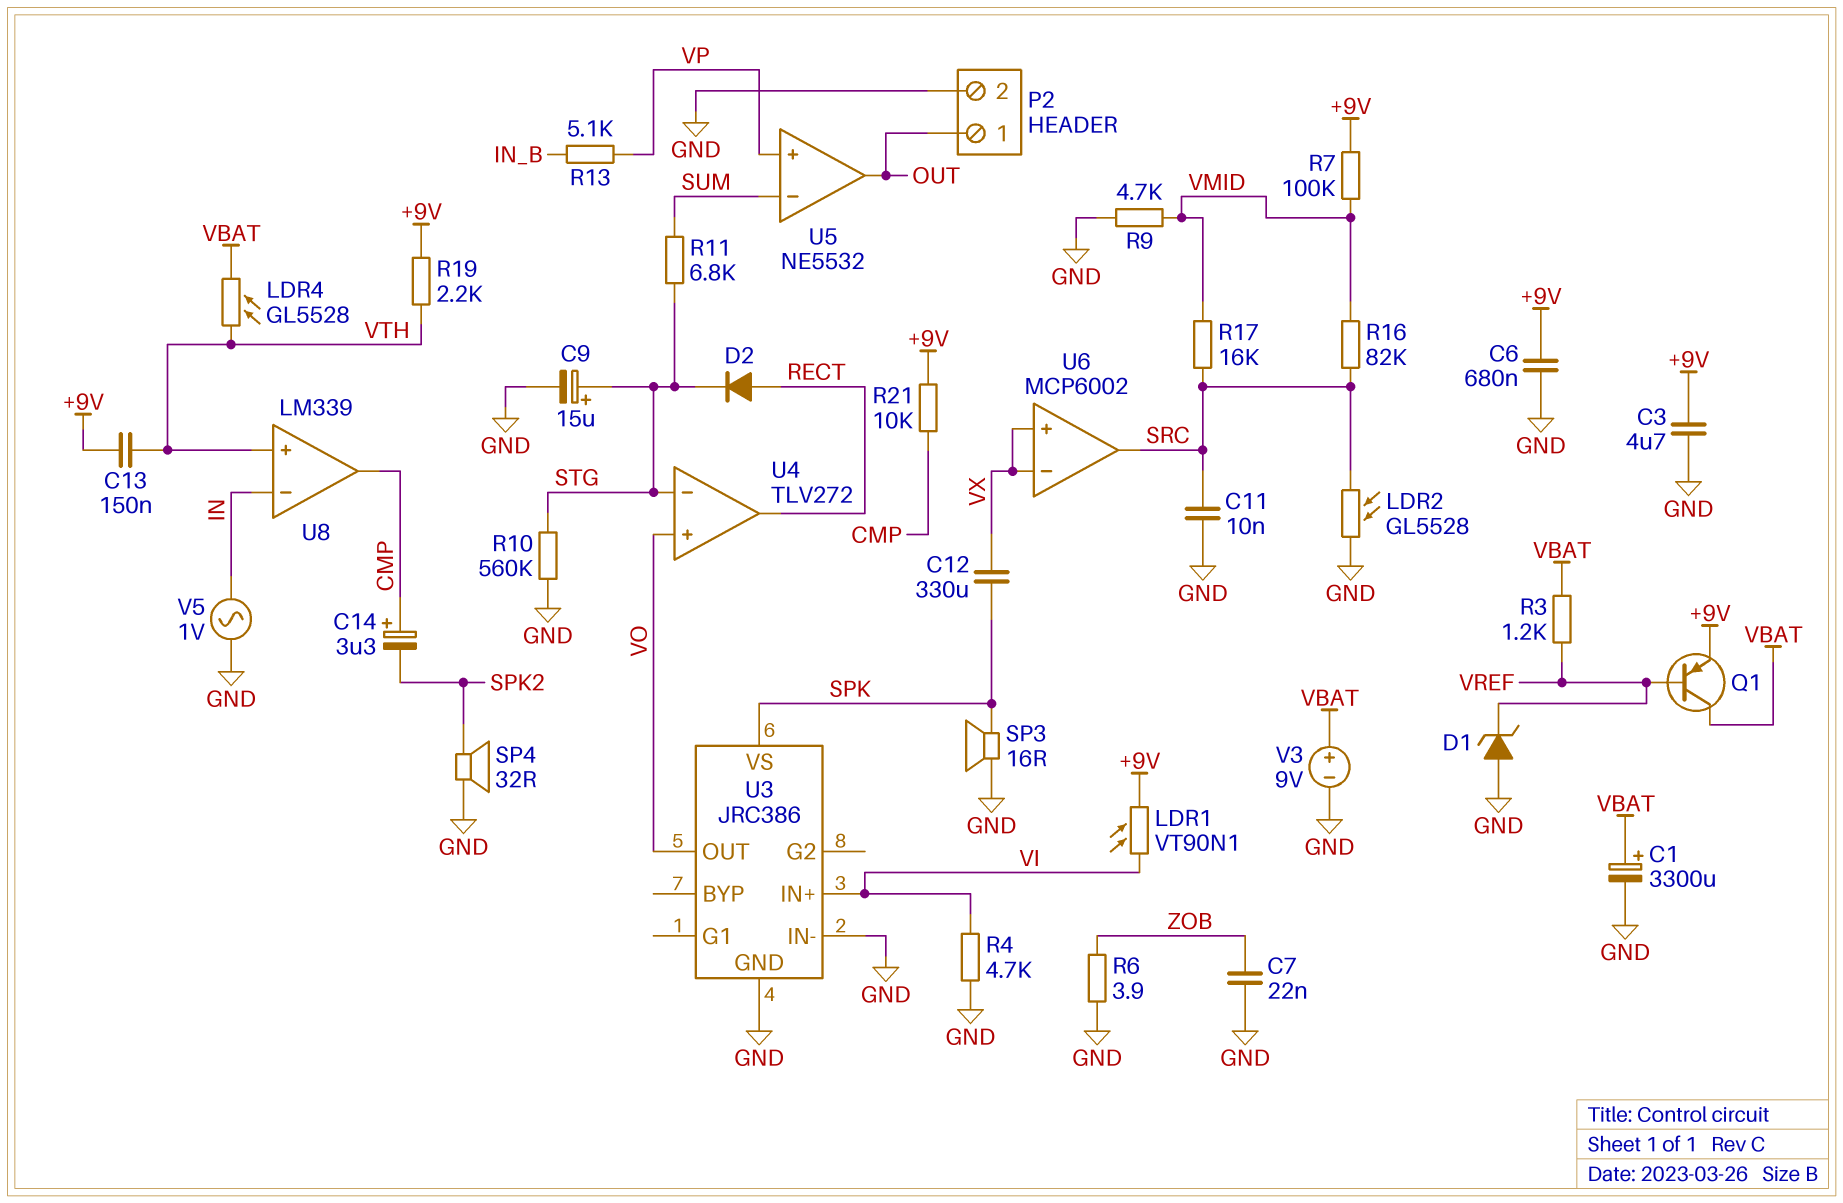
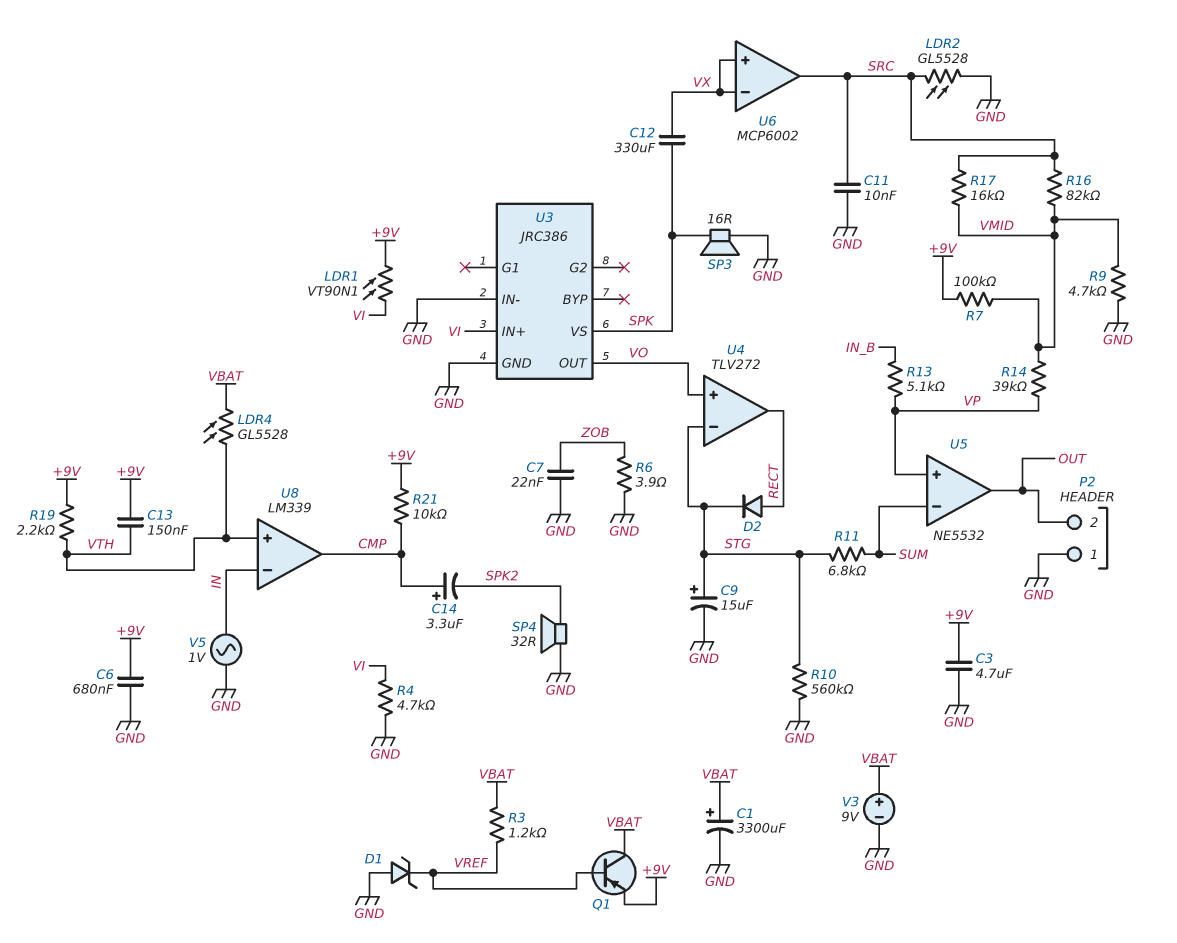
P2 pin 1: OUT -> GND
P2 pin 2: GND -> OUT
R14: none -> 39k (VMID, VP)

